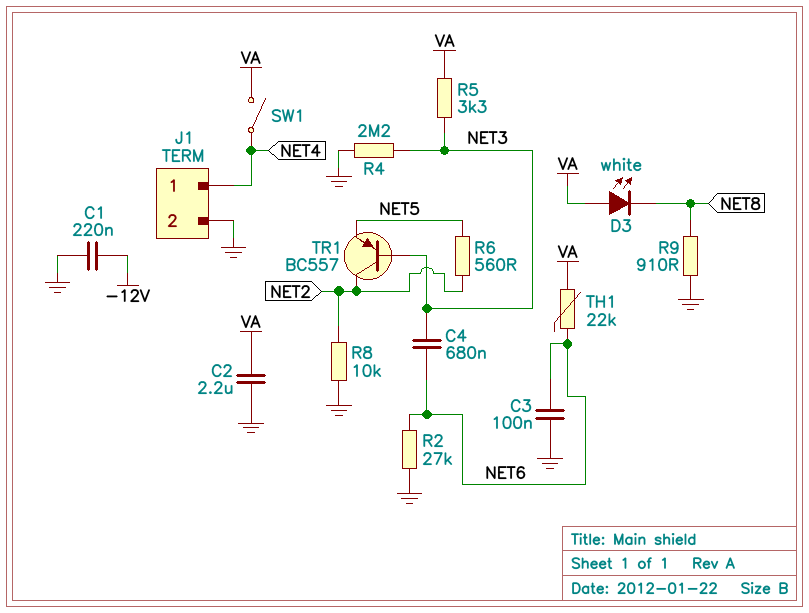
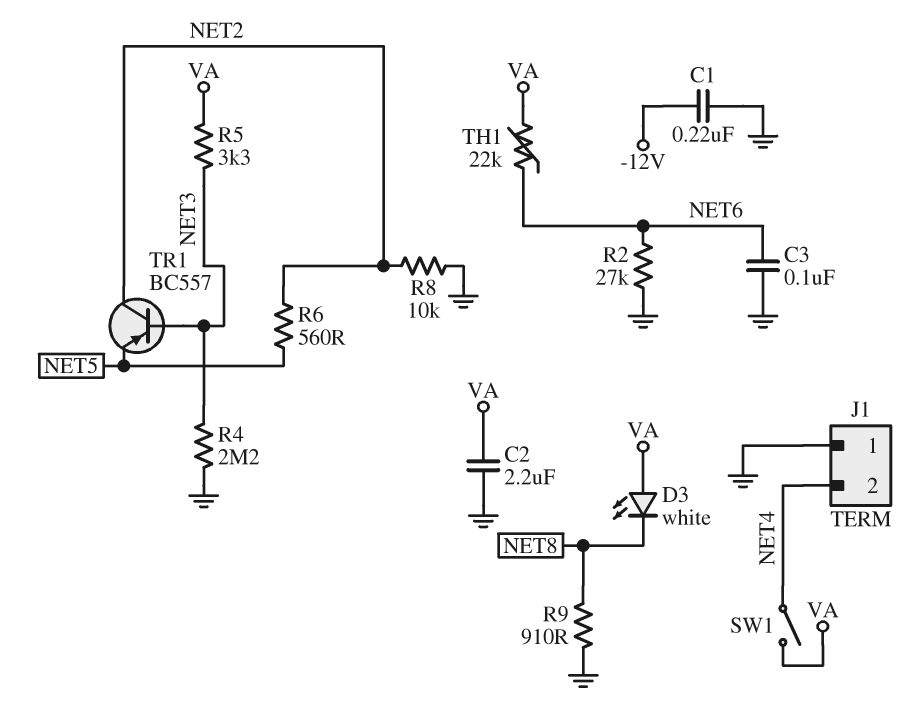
C4: 680nF (NET3, NET6) -> none
J1 pin 1: NET4 -> GND
J1 pin 2: GND -> NET4

